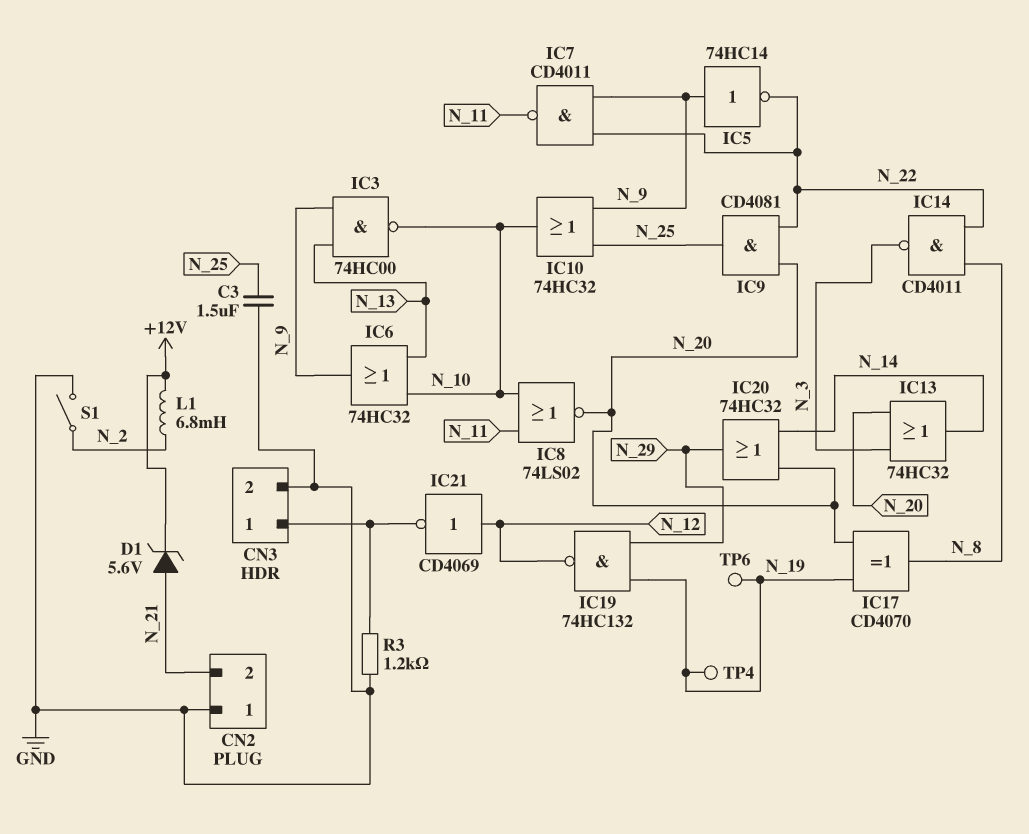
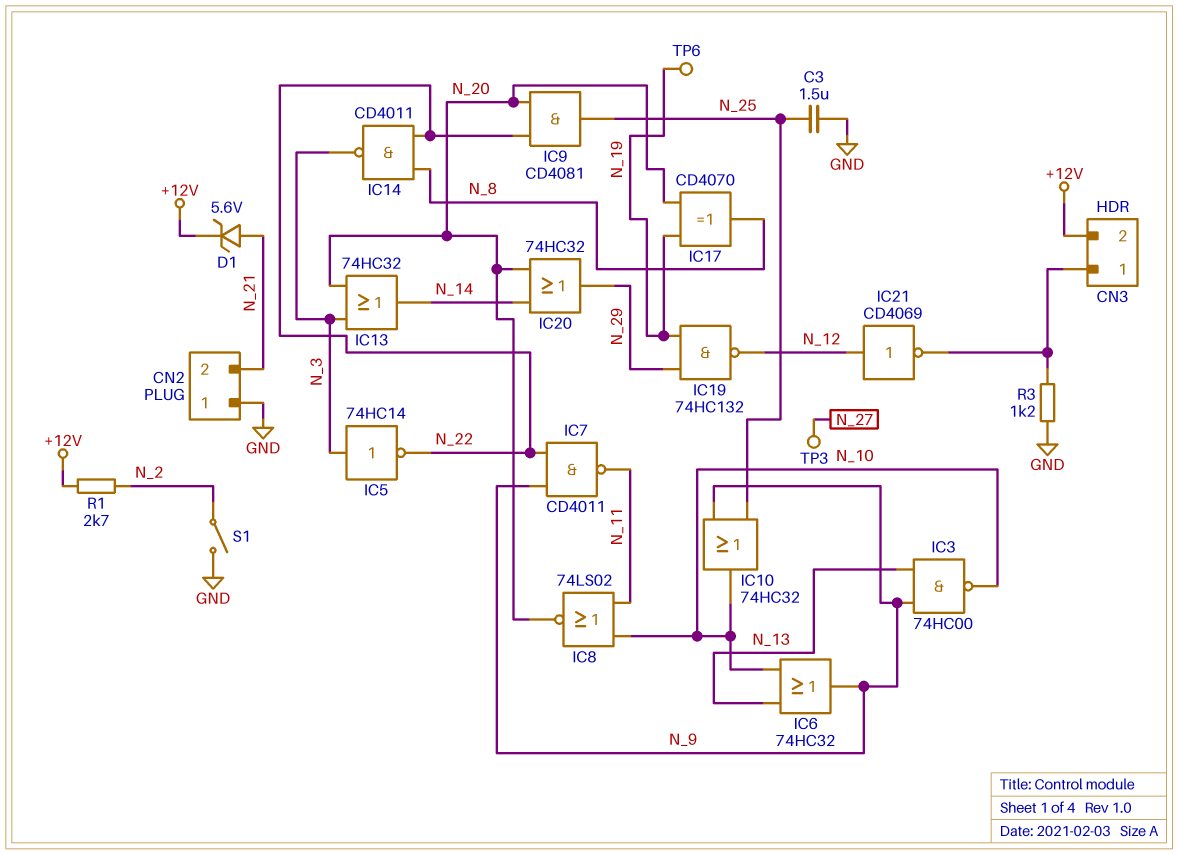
CN3 pin 2: GND -> +12V
IC5: NOT 74HC14 (in N_9, out N_22) -> NOT 74HC14 (in N_3, out N_22)
L1: 6.8mH (+12V, N_2) -> none
R1: none -> 2.7k (+12V, N_2)
TP3: none -> test point (N_27)
TP4: test point (N_19) -> none

